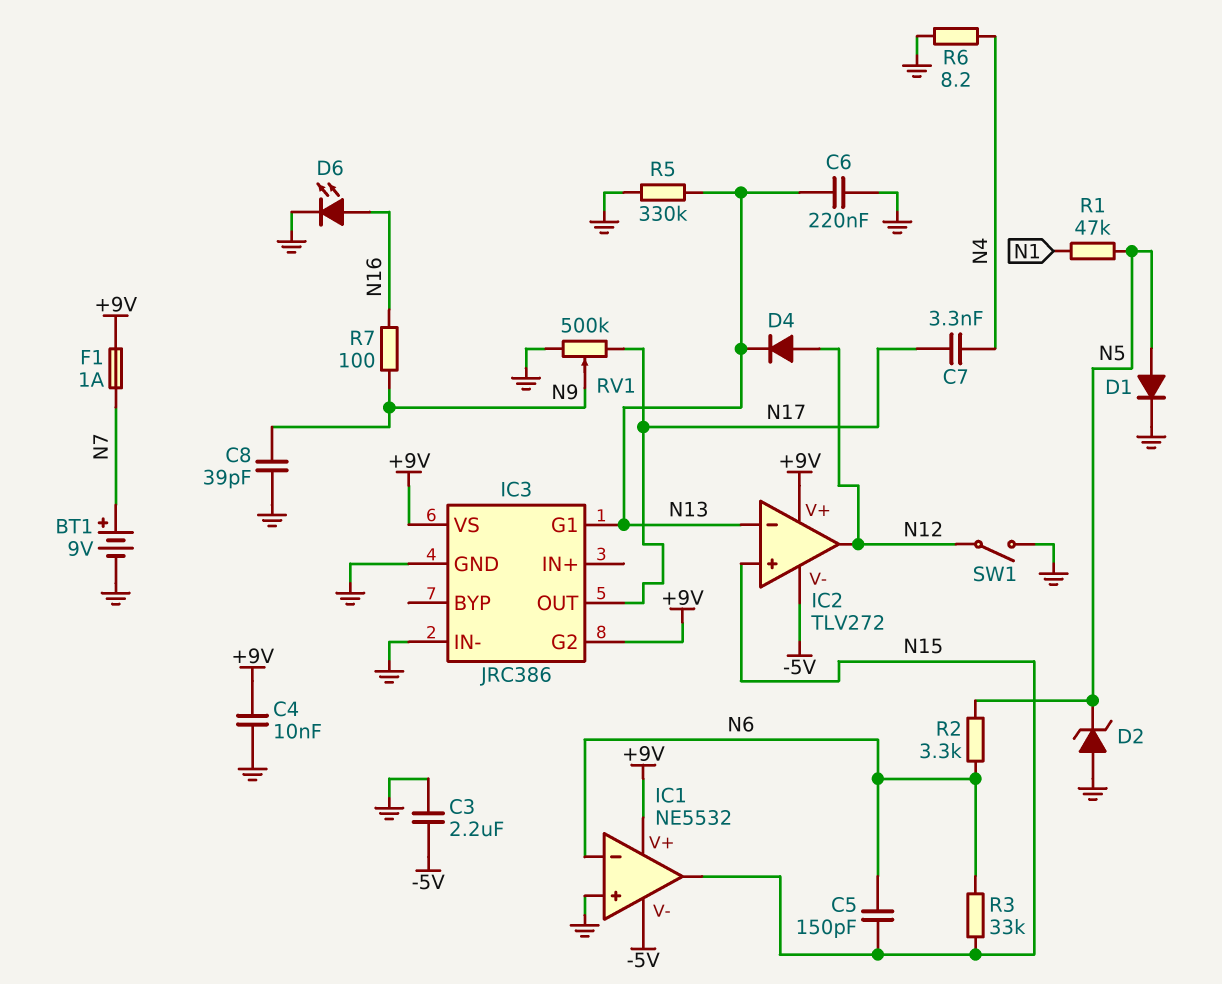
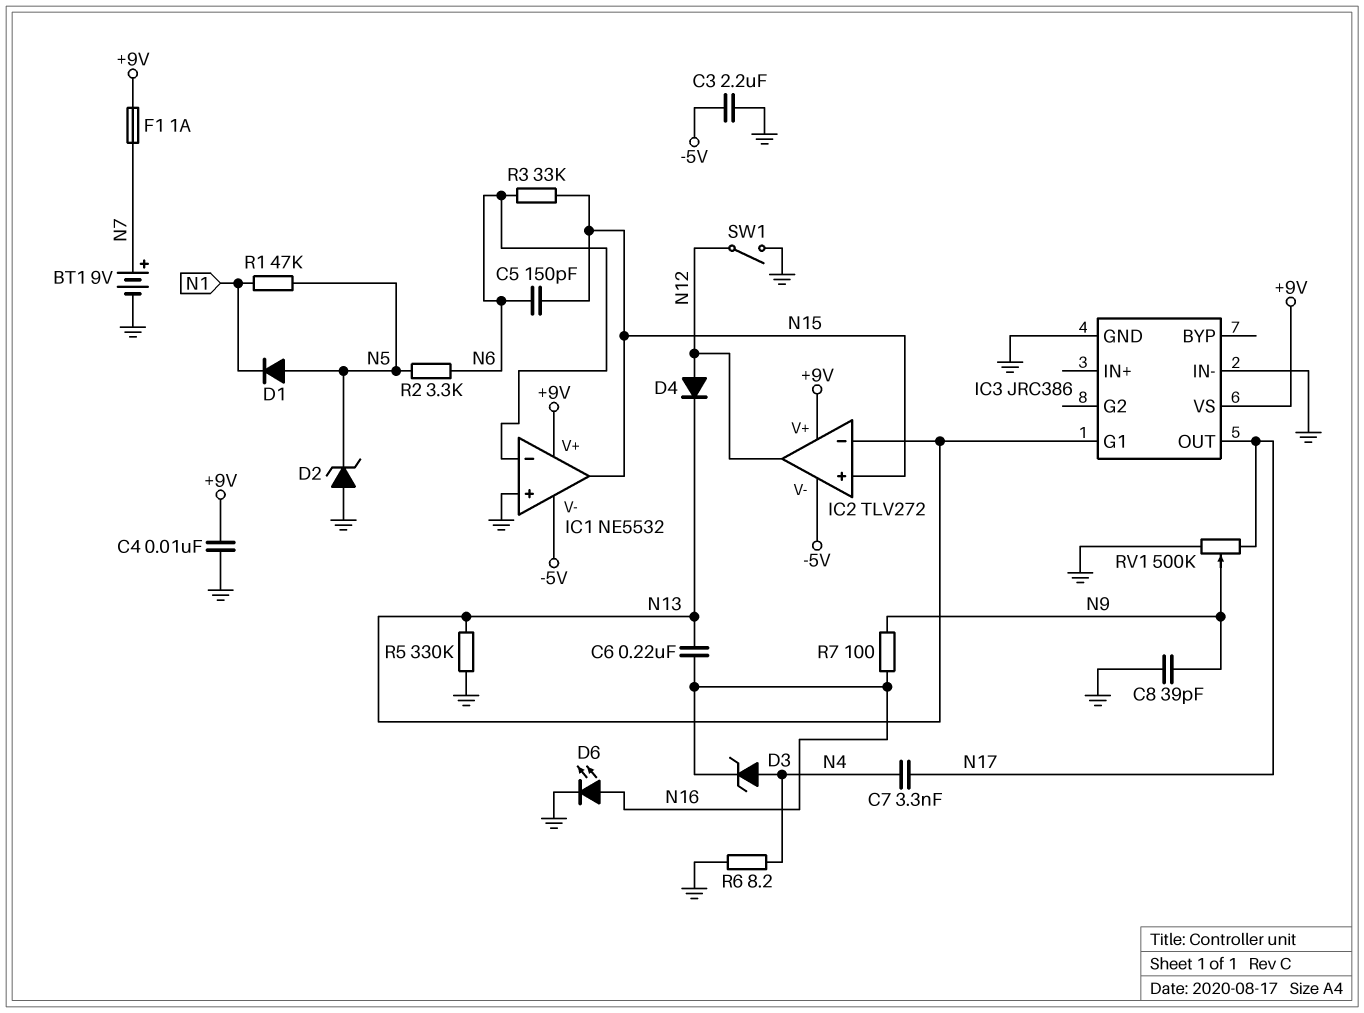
C6: 220nF (GND, N13) -> 220nF (N13, N16)
D1: diode (A N5, K GND) -> diode (A N5, K N1)
D3: none -> zener (A N4, K N16)
IC3 pin G2: +9V -> none

